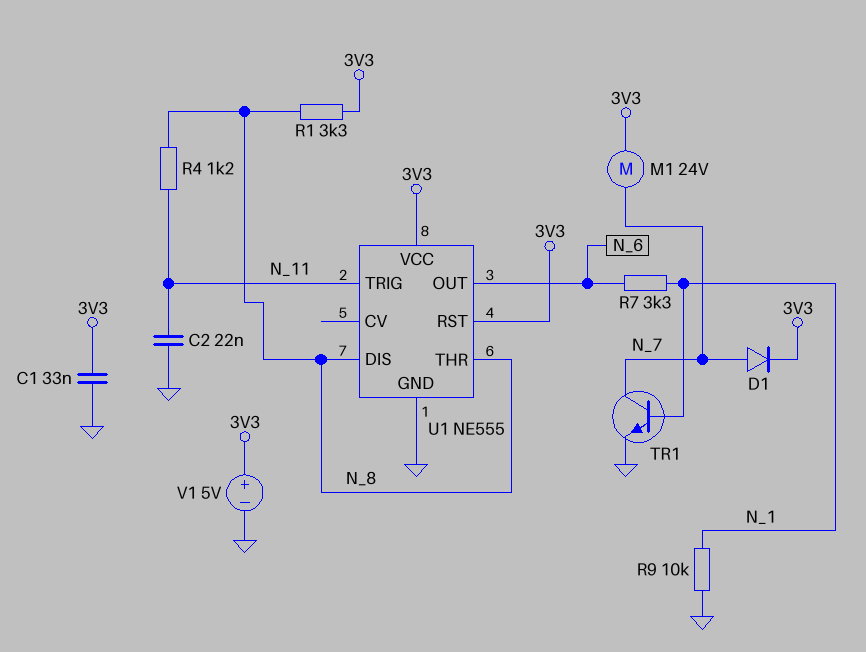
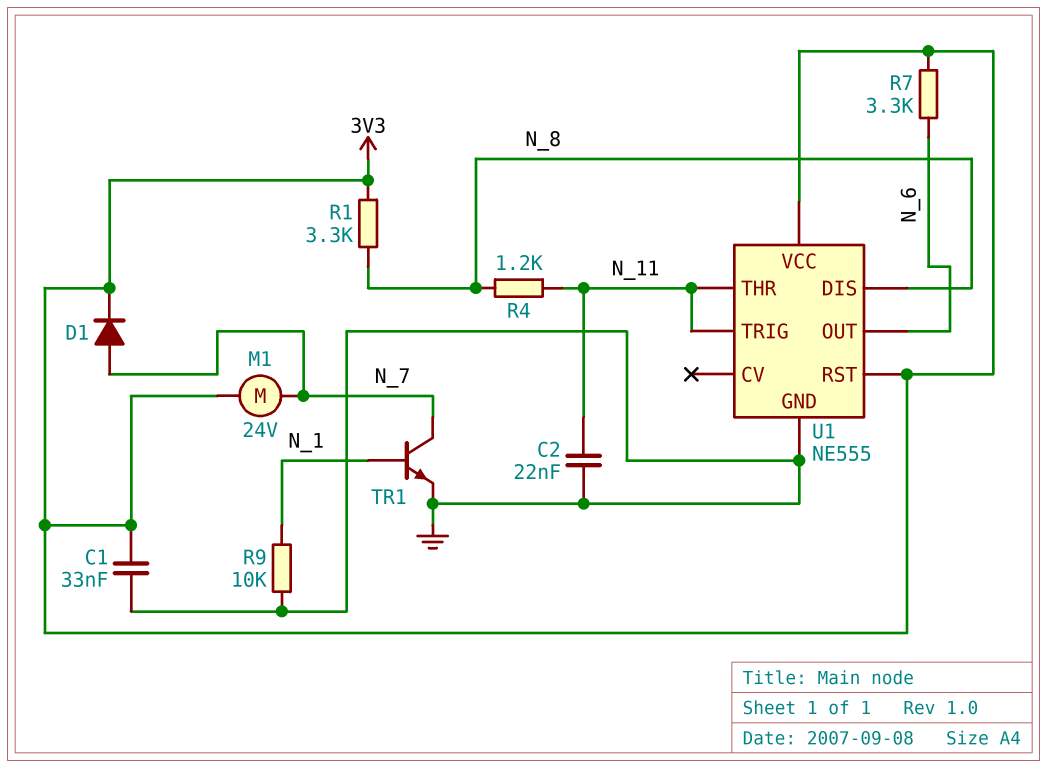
R7: 3.3k (N_1, N_6) -> 3.3k (3V3, N_6)
U1 pin THR: N_8 -> N_11
V1: 5V (plus 3V3, minus GND) -> none

